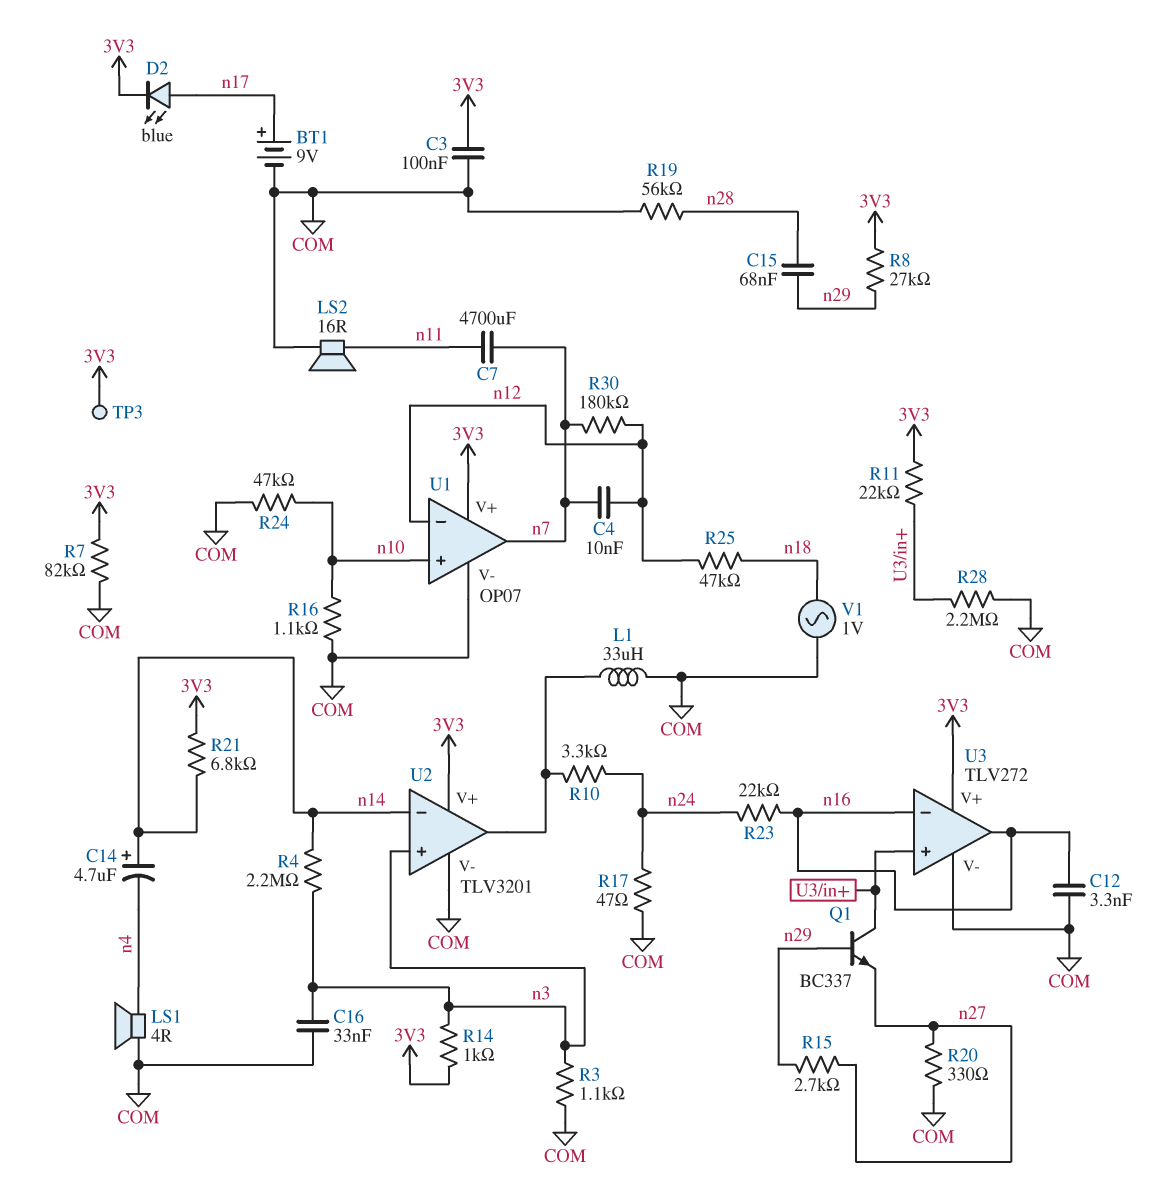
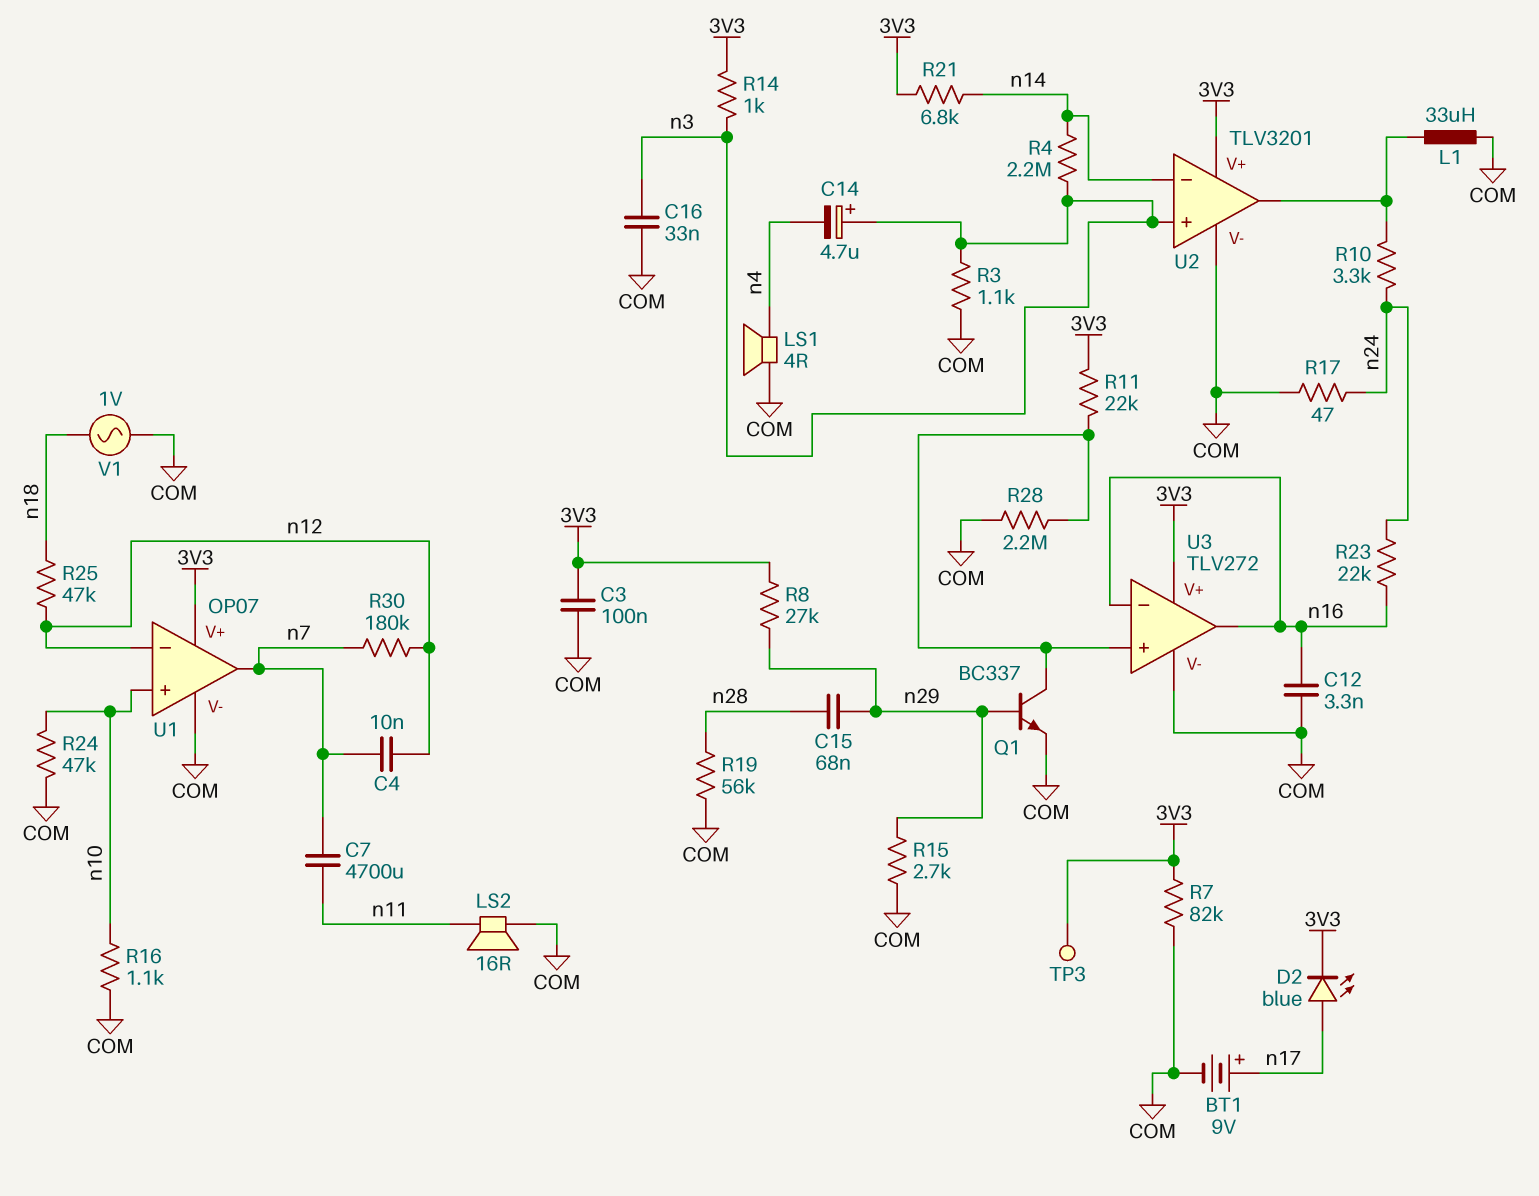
C14: 4.7uF (plus n14, minus n4) -> 4.7uF (plus n3, minus n4)
Q1: NPN BC337 (B n29, C U3/in+, E n27) -> NPN BC337 (B n29, C U3/in+, E COM)
R15: 2.7k (n27, n29) -> 2.7k (COM, n29)
R20: 330 (COM, n27) -> none

